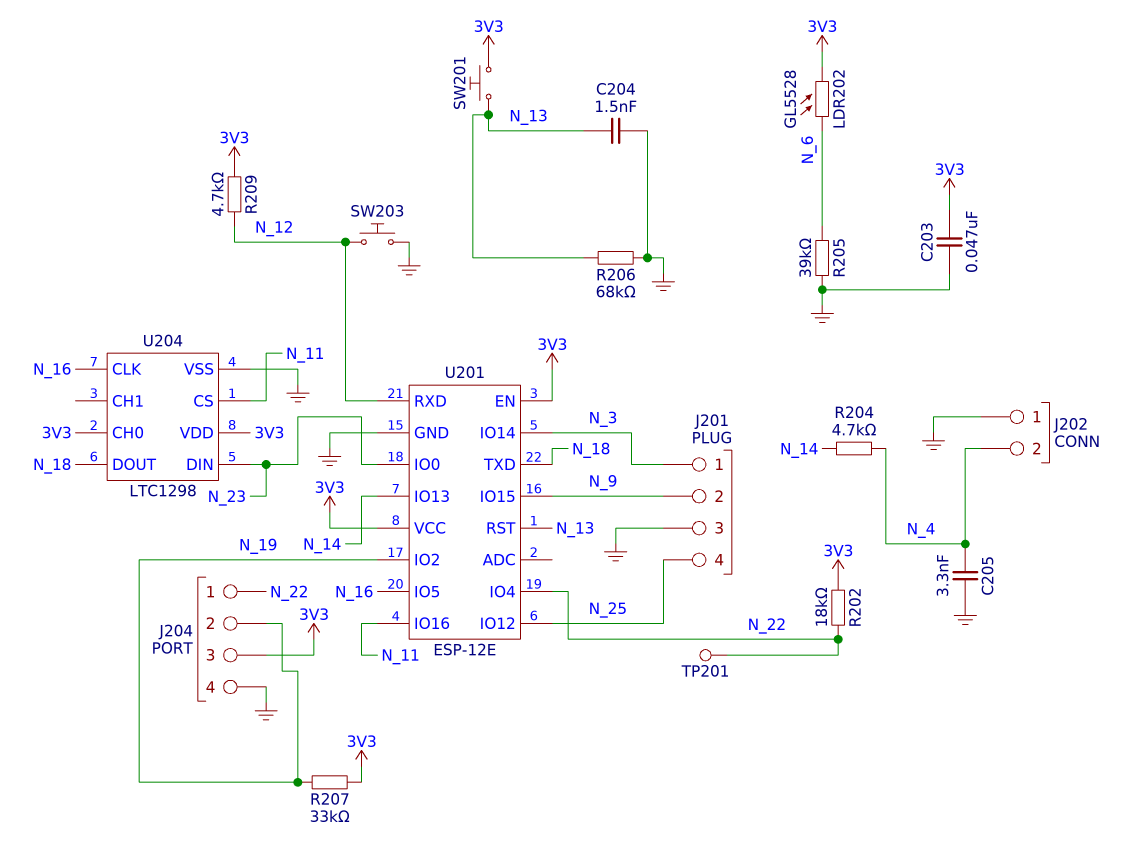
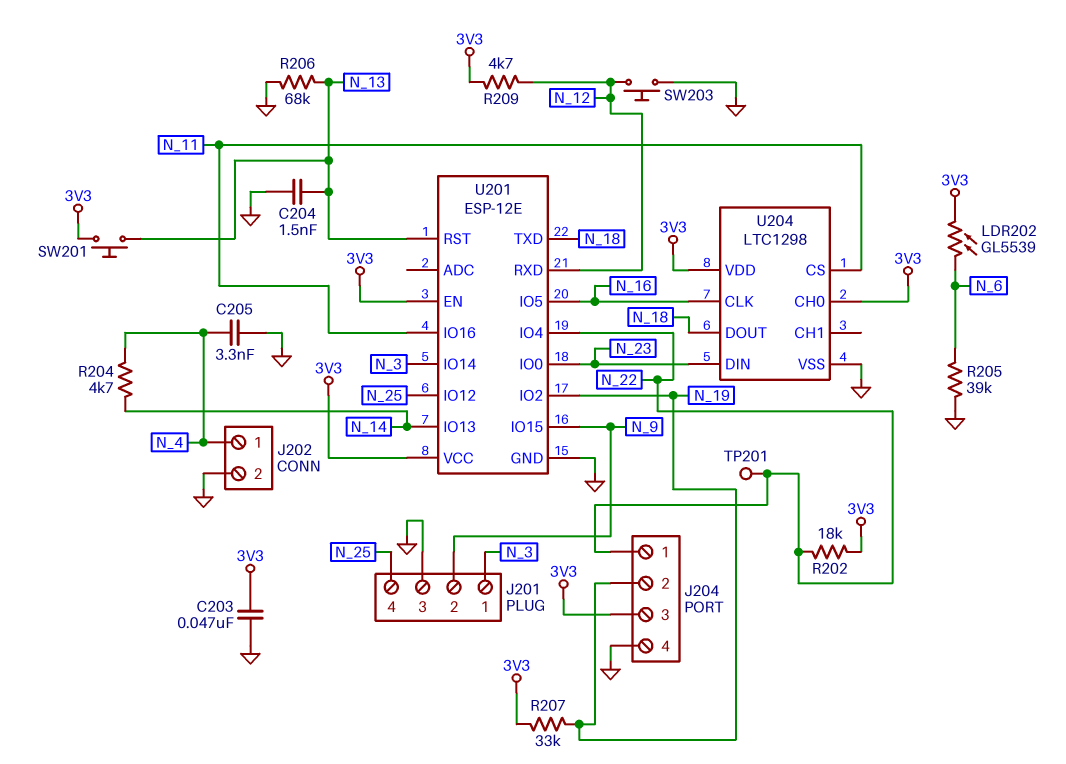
J202 pin 1: GND -> N_4
J202 pin 2: N_4 -> GND
LDR202: GL5528 (3V3, N_6) -> GL5539 (3V3, N_6)

